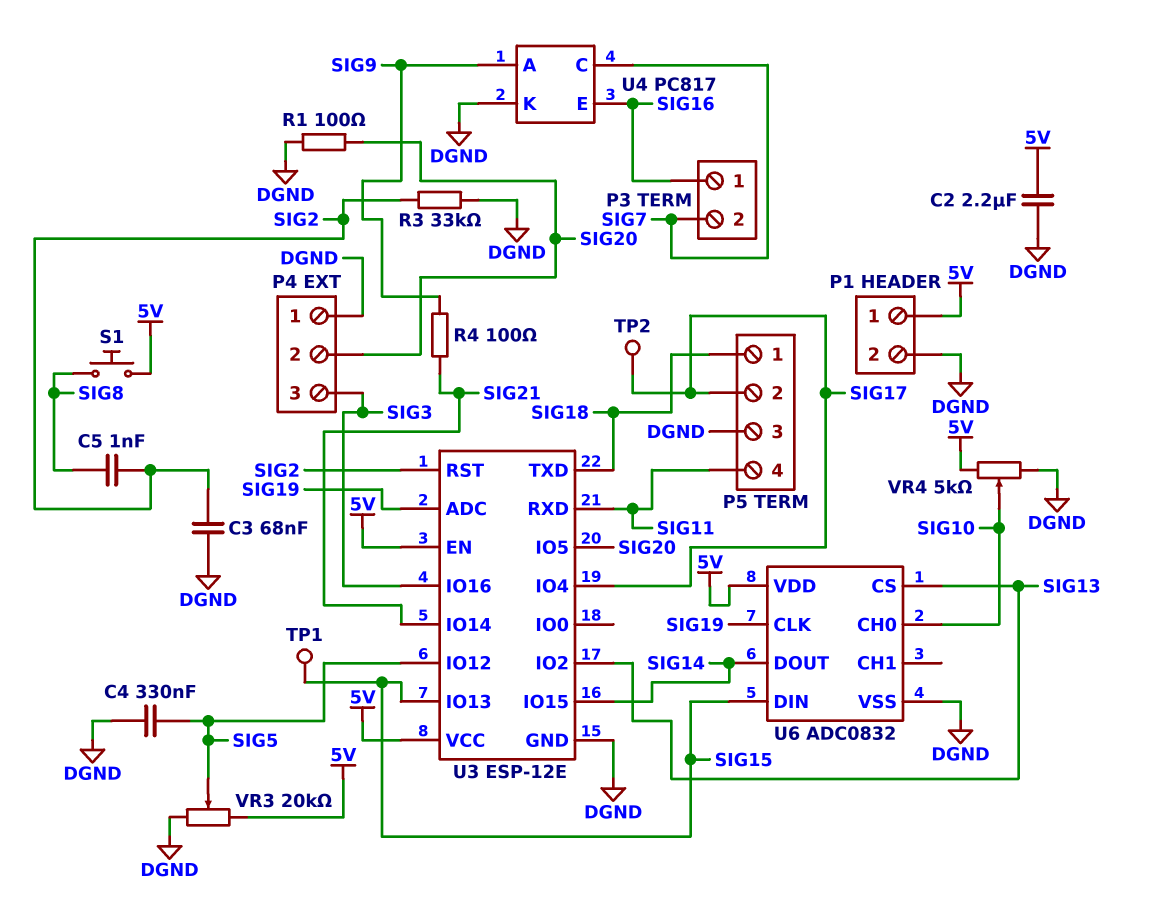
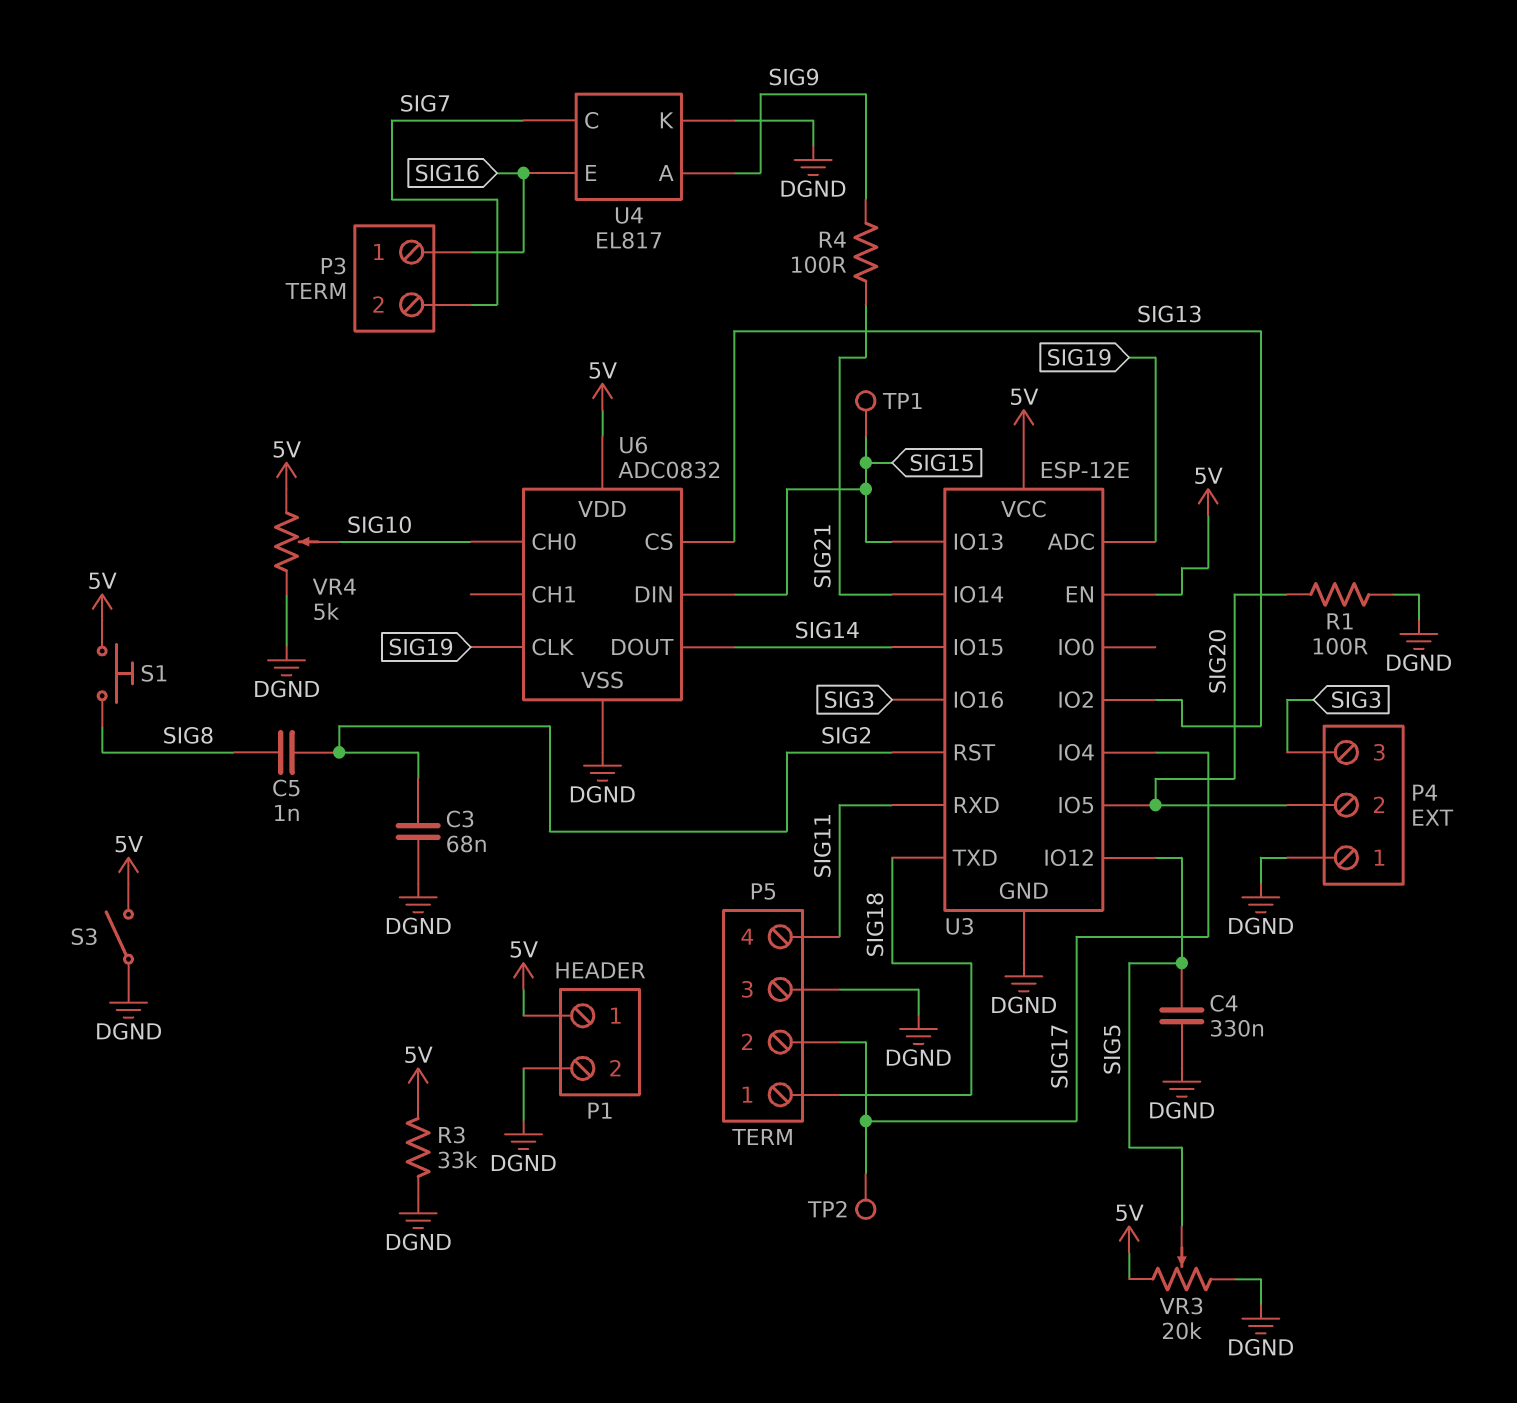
C2: 2.2uF (5V, DGND) -> none
R3: 33k (DGND, SIG2) -> 33k (5V, DGND)
S3: none -> switch (5V, DGND)
U4: PC817 -> EL817

